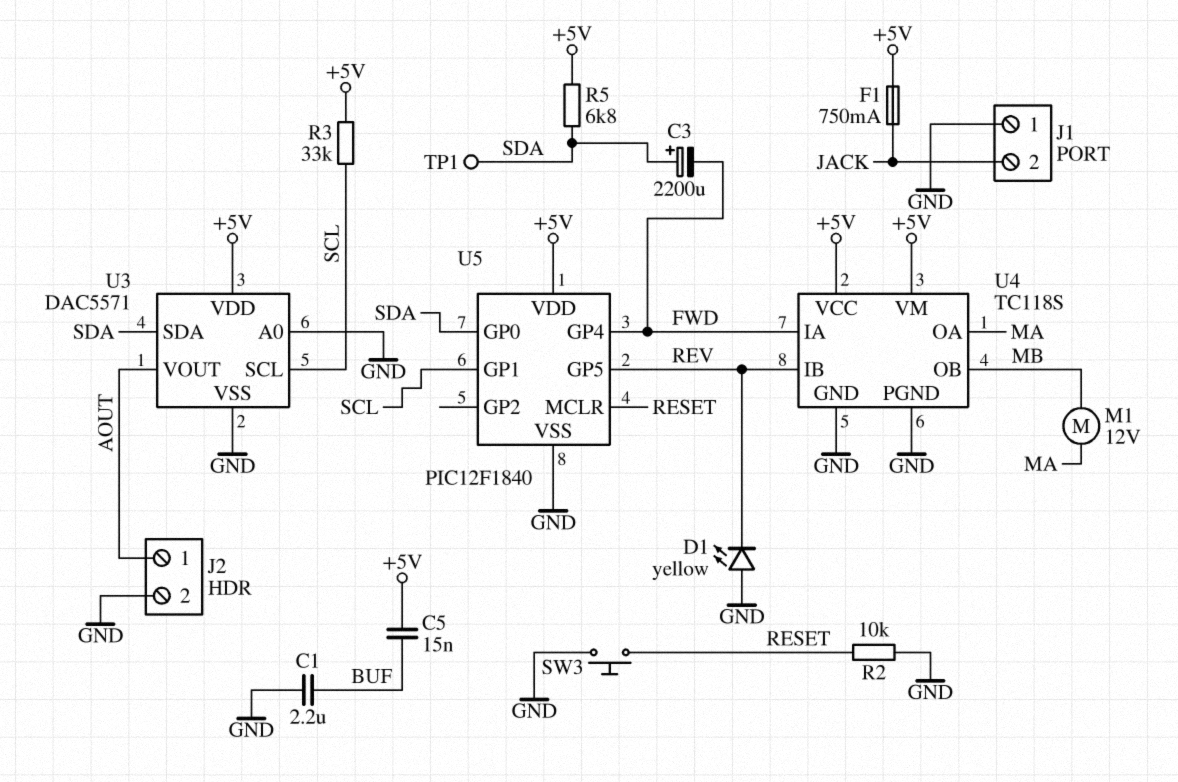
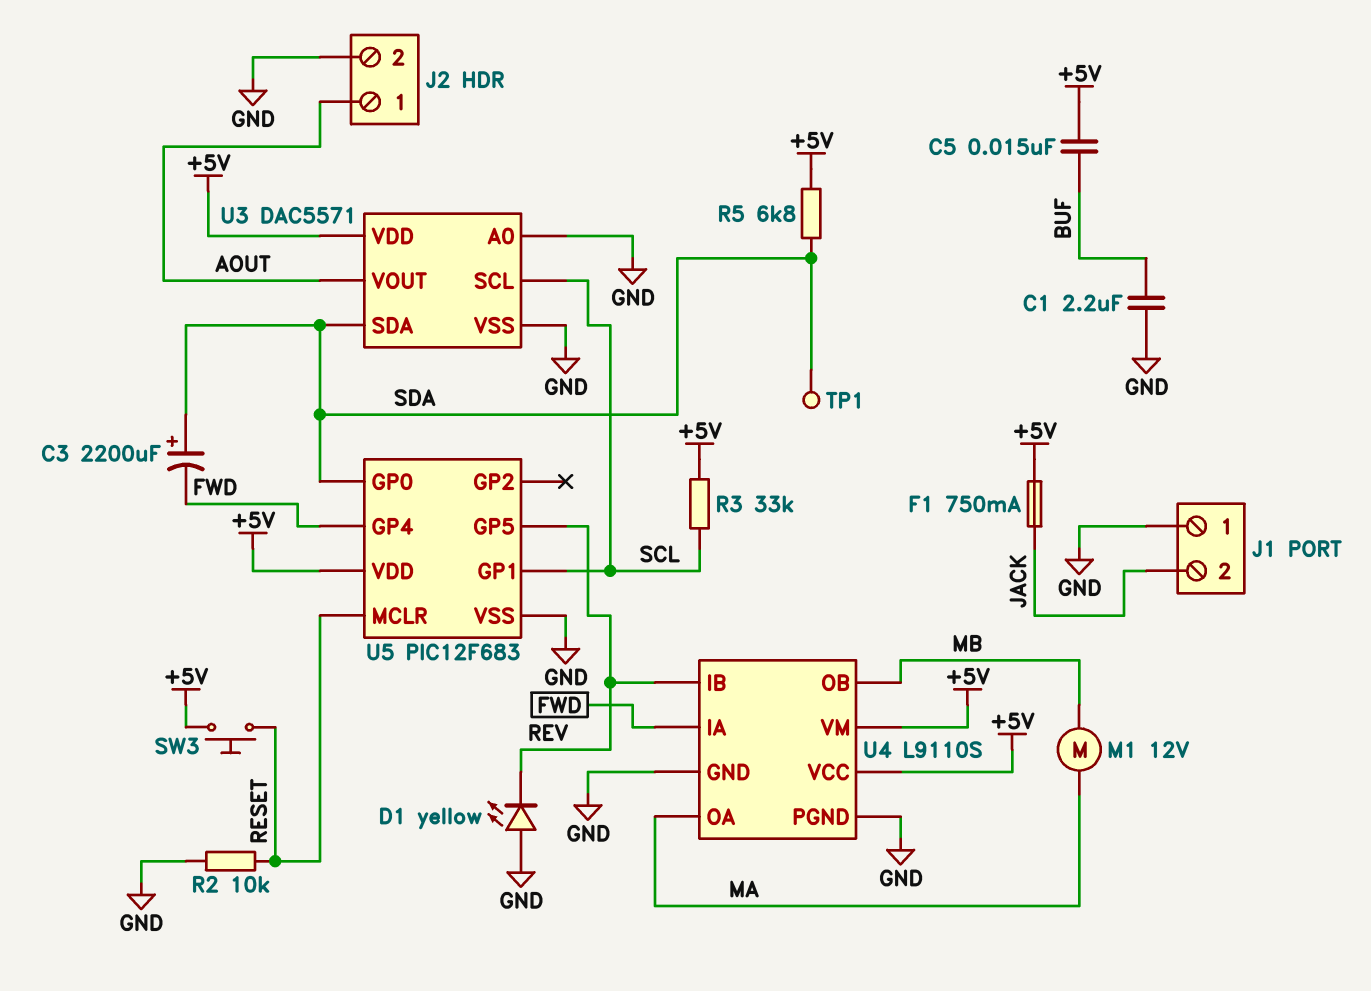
SW3: button (GND, RESET) -> button (+5V, RESET)
U4: TC118S -> L9110S
U5: PIC12F1840 -> PIC12F683

